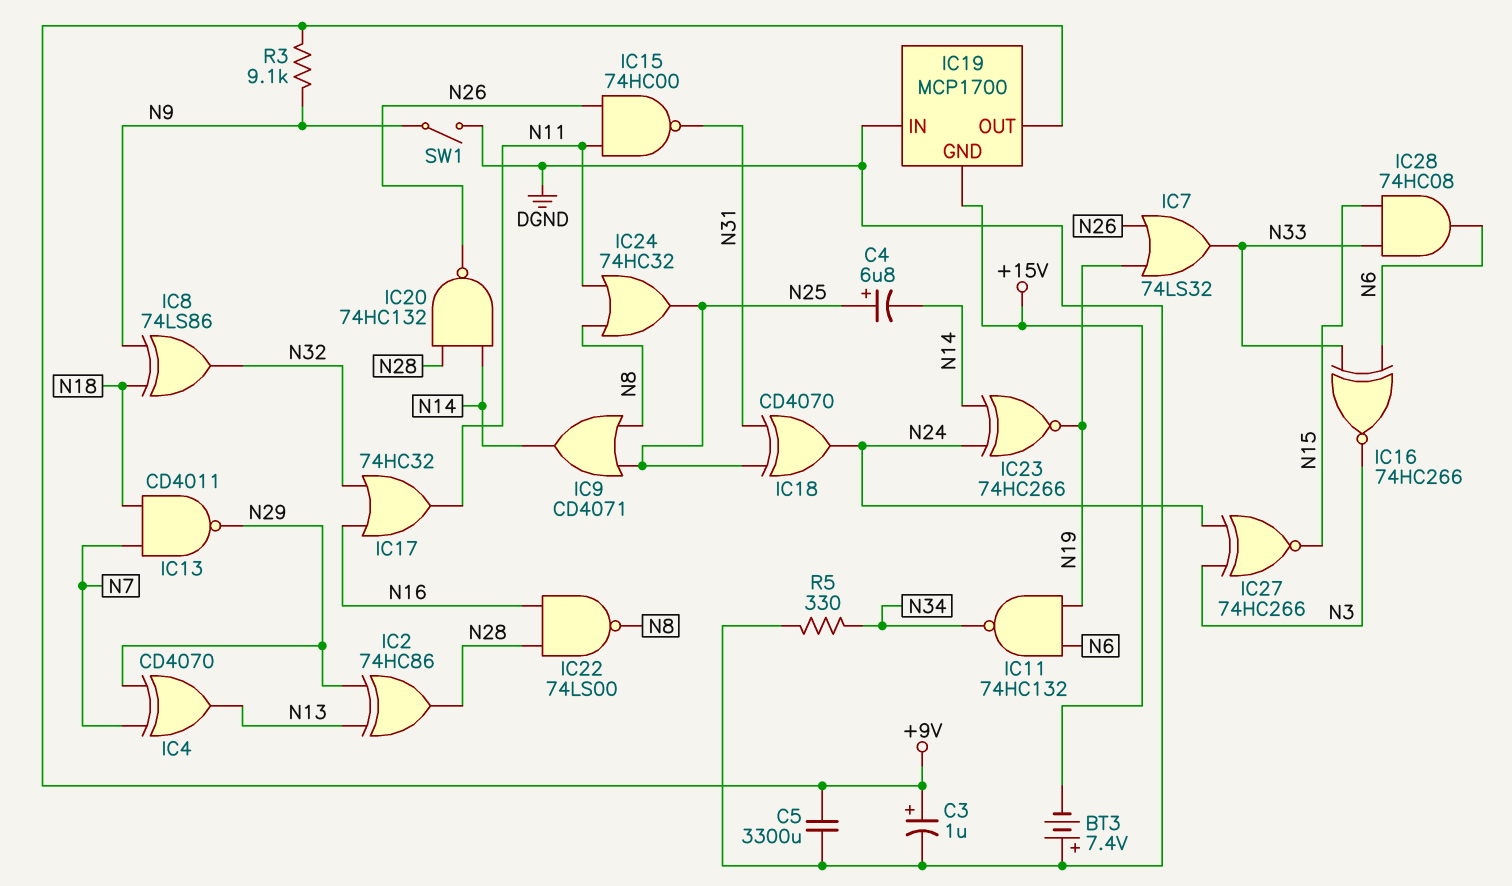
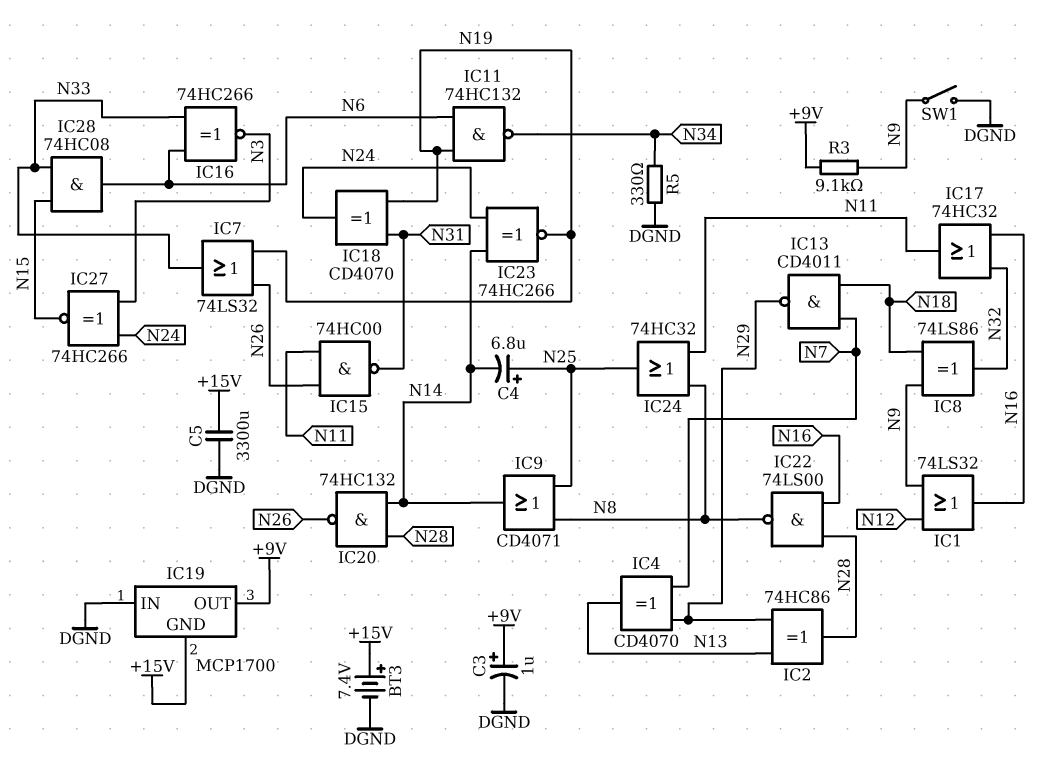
BT3: 7.4V (plus DGND, minus +15V) -> 7.4V (plus +15V, minus DGND)
C5: 3300uF (+9V, DGND) -> 3300uF (+15V, DGND)
IC1: none -> OR 74LS32 (in N9, in N12, out N16)
IC18: XOR CD4070 (in N25, in N31, out N24) -> XOR CD4070 (in N19, in N31, out N24)

